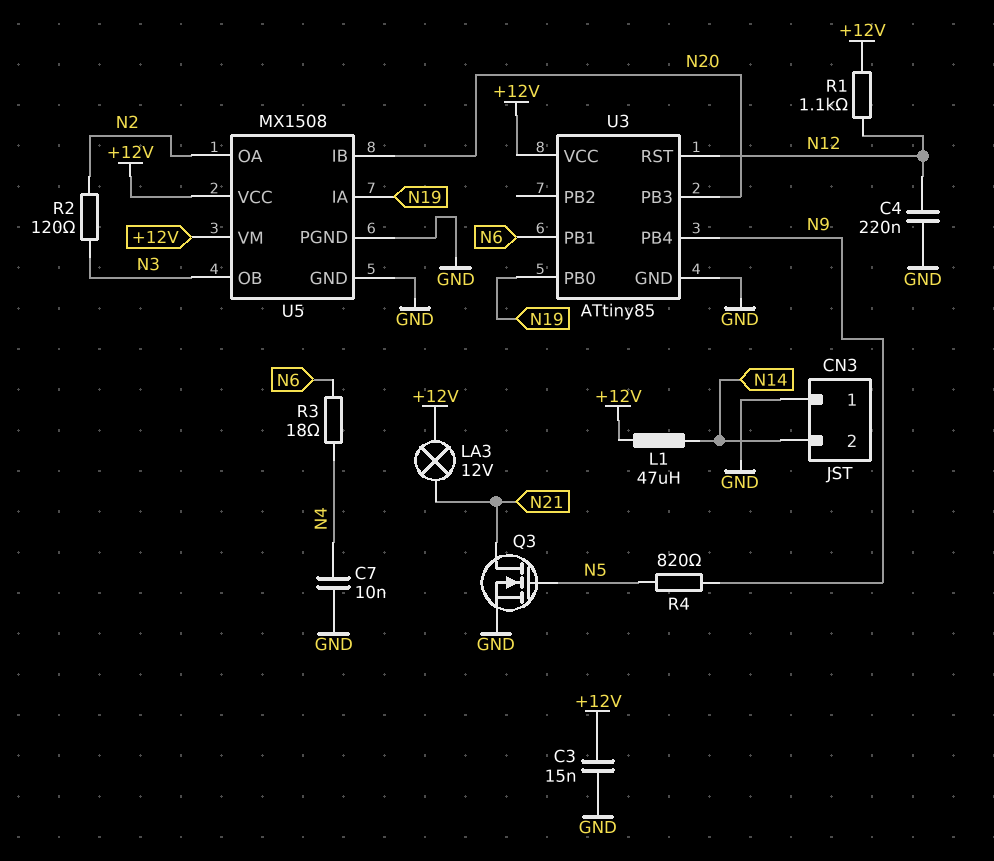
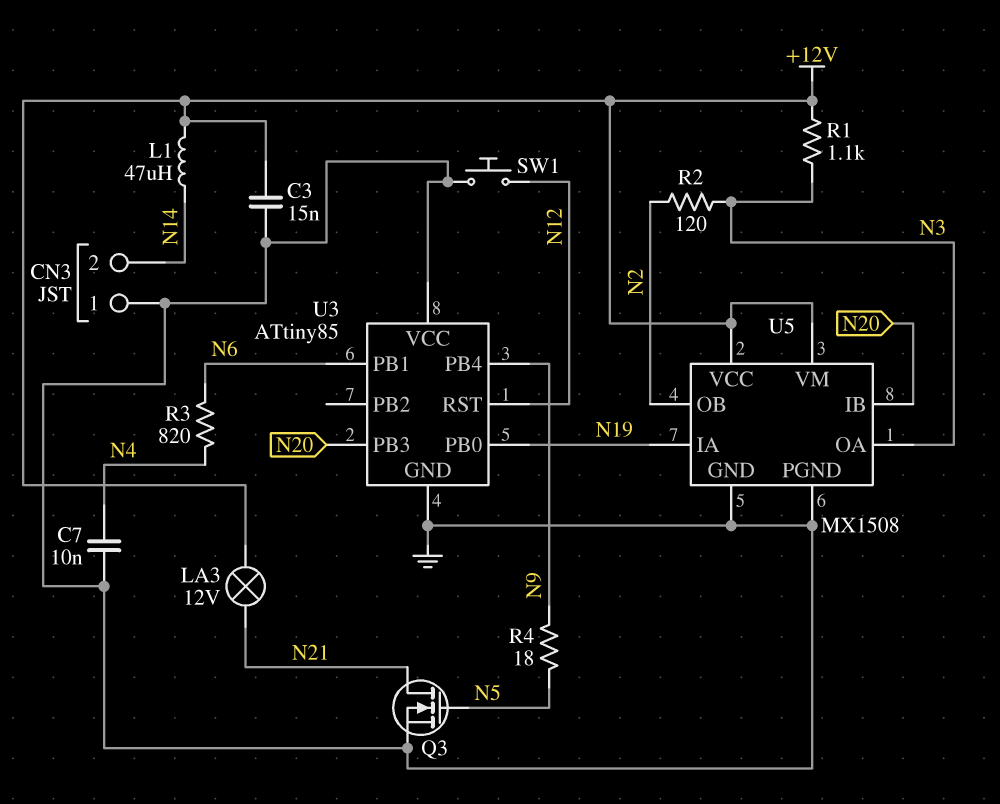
C4: 220nF (GND, N12) -> none
R1: 1.1k (+12V, N12) -> 1.1k (+12V, N3)
R3: 18 (N4, N6) -> 820 (N4, N6)
R4: 820 (N5, N9) -> 18 (N5, N9)
SW1: none -> button (GND, N12)
U3 pin VCC: +12V -> GND
U5 pin OA: N2 -> N3
U5 pin OB: N3 -> N2

